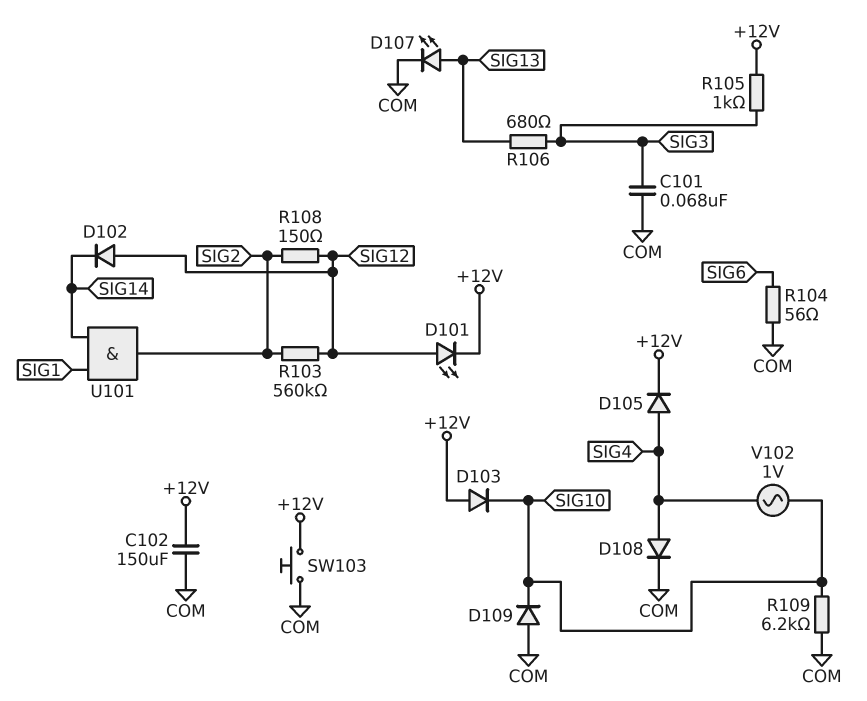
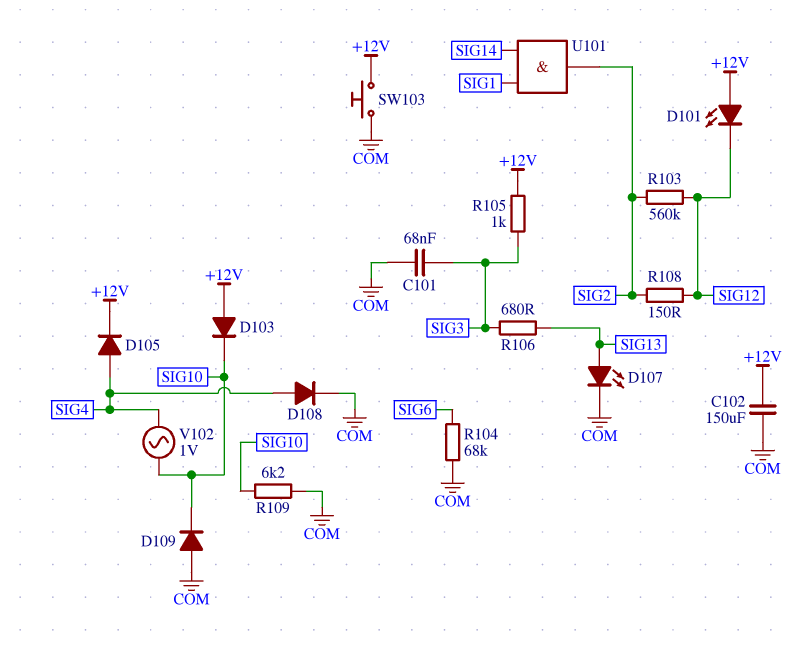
D101: LED (A SIG12, K +12V) -> LED (A +12V, K SIG12)
D102: diode (A SIG12, K SIG14) -> none
R104: 56 (COM, SIG6) -> 68k (COM, SIG6)

